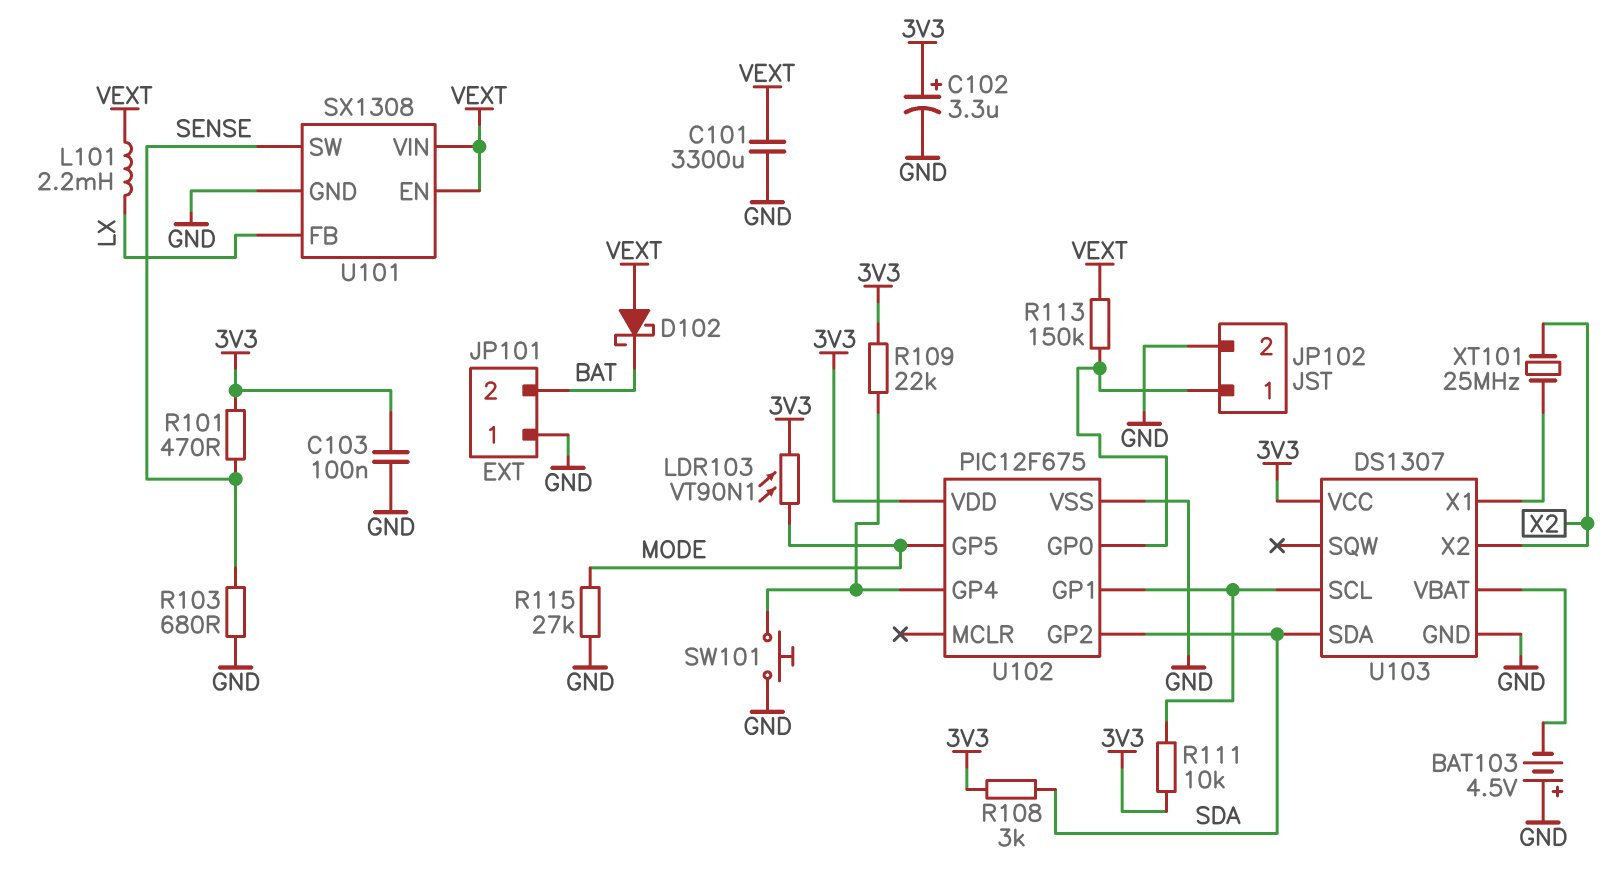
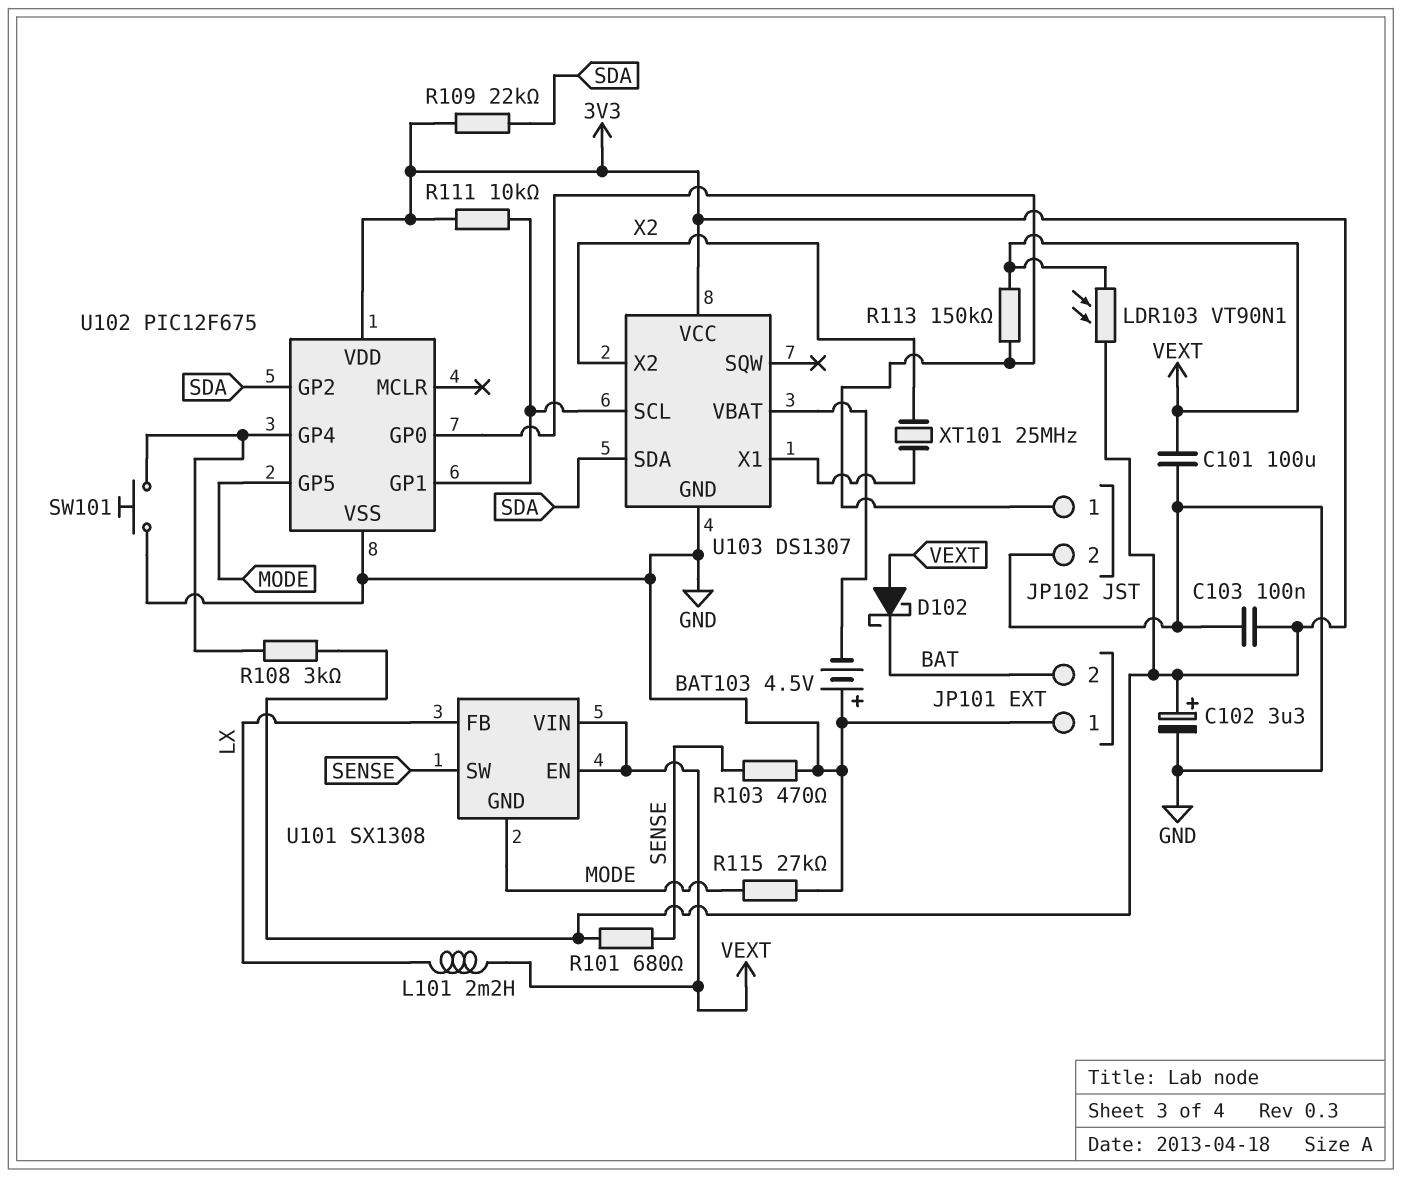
C101: 3300uF (GND, VEXT) -> 100uF (GND, VEXT)
LDR103: VT90N1 (3V3, MODE) -> VT90N1 (3V3, VEXT)
R101: 470 (3V3, SENSE) -> 680 (3V3, SENSE)
R103: 680 (GND, SENSE) -> 470 (GND, SENSE)
R108: 3k (3V3, SDA) -> 3k (3V3, U102/GP4)
R109: 22k (3V3, U102/GP4) -> 22k (3V3, SDA)
U101 pin GND: GND -> MODE

